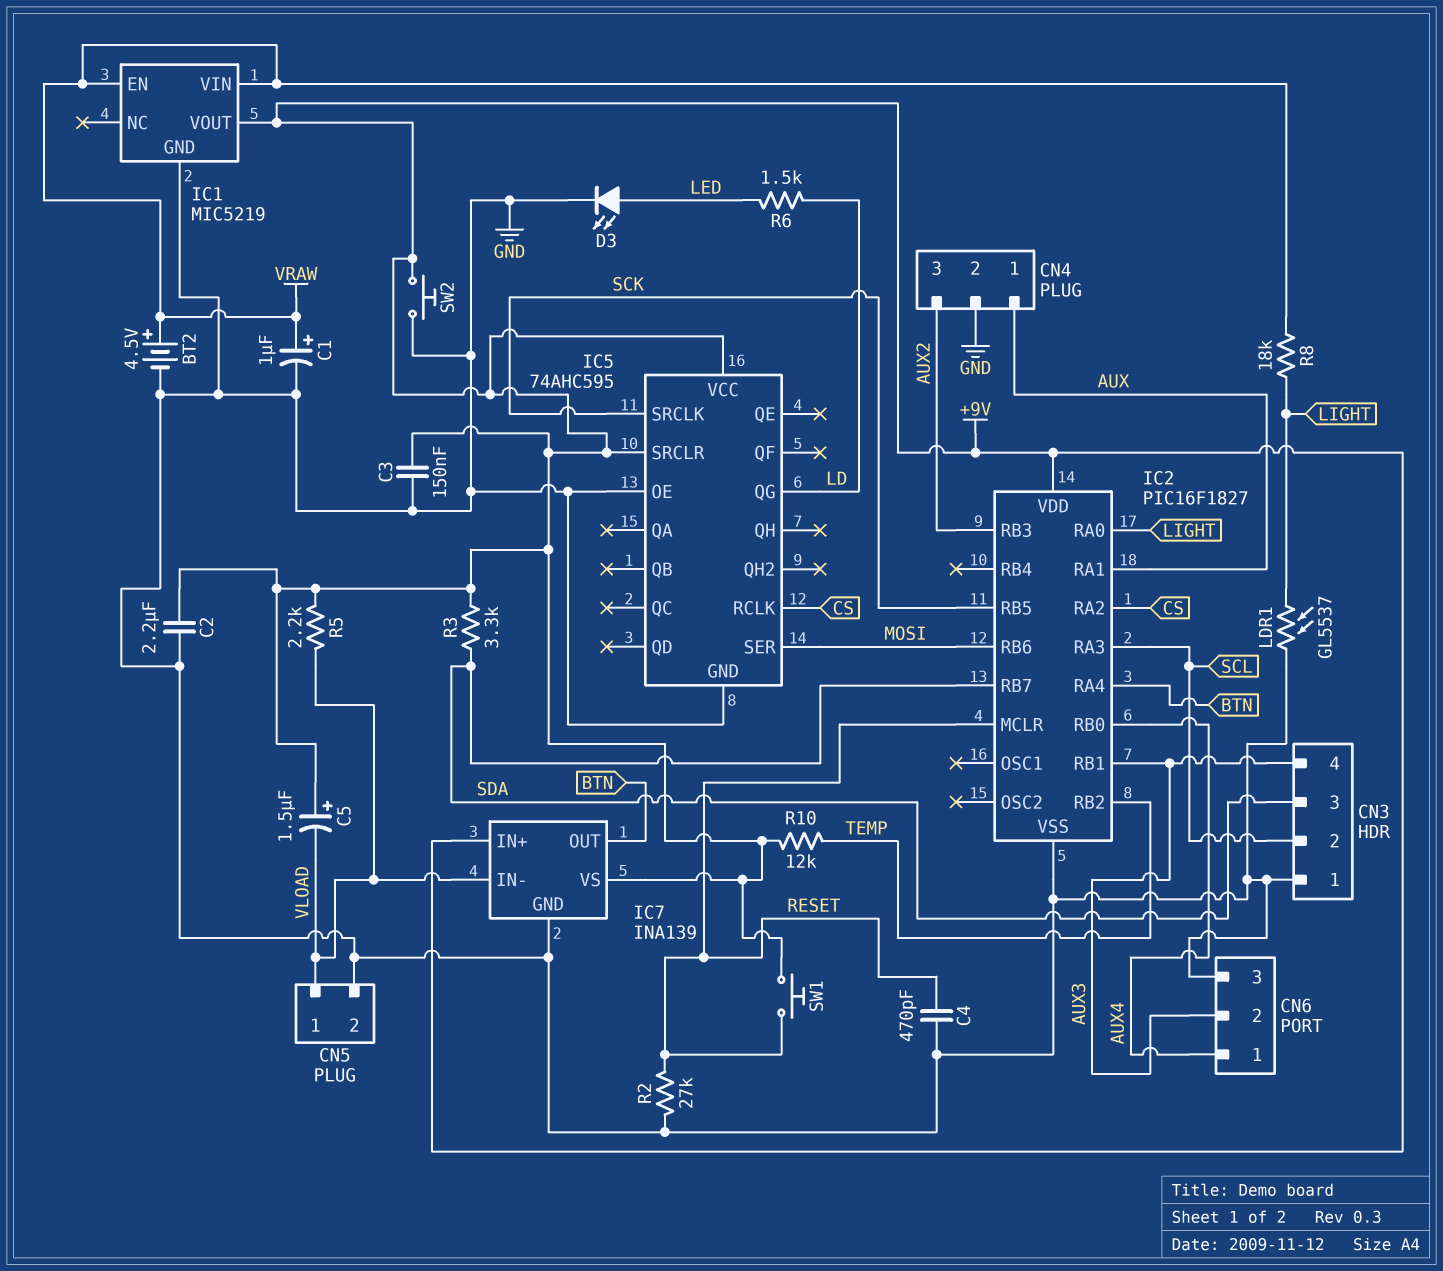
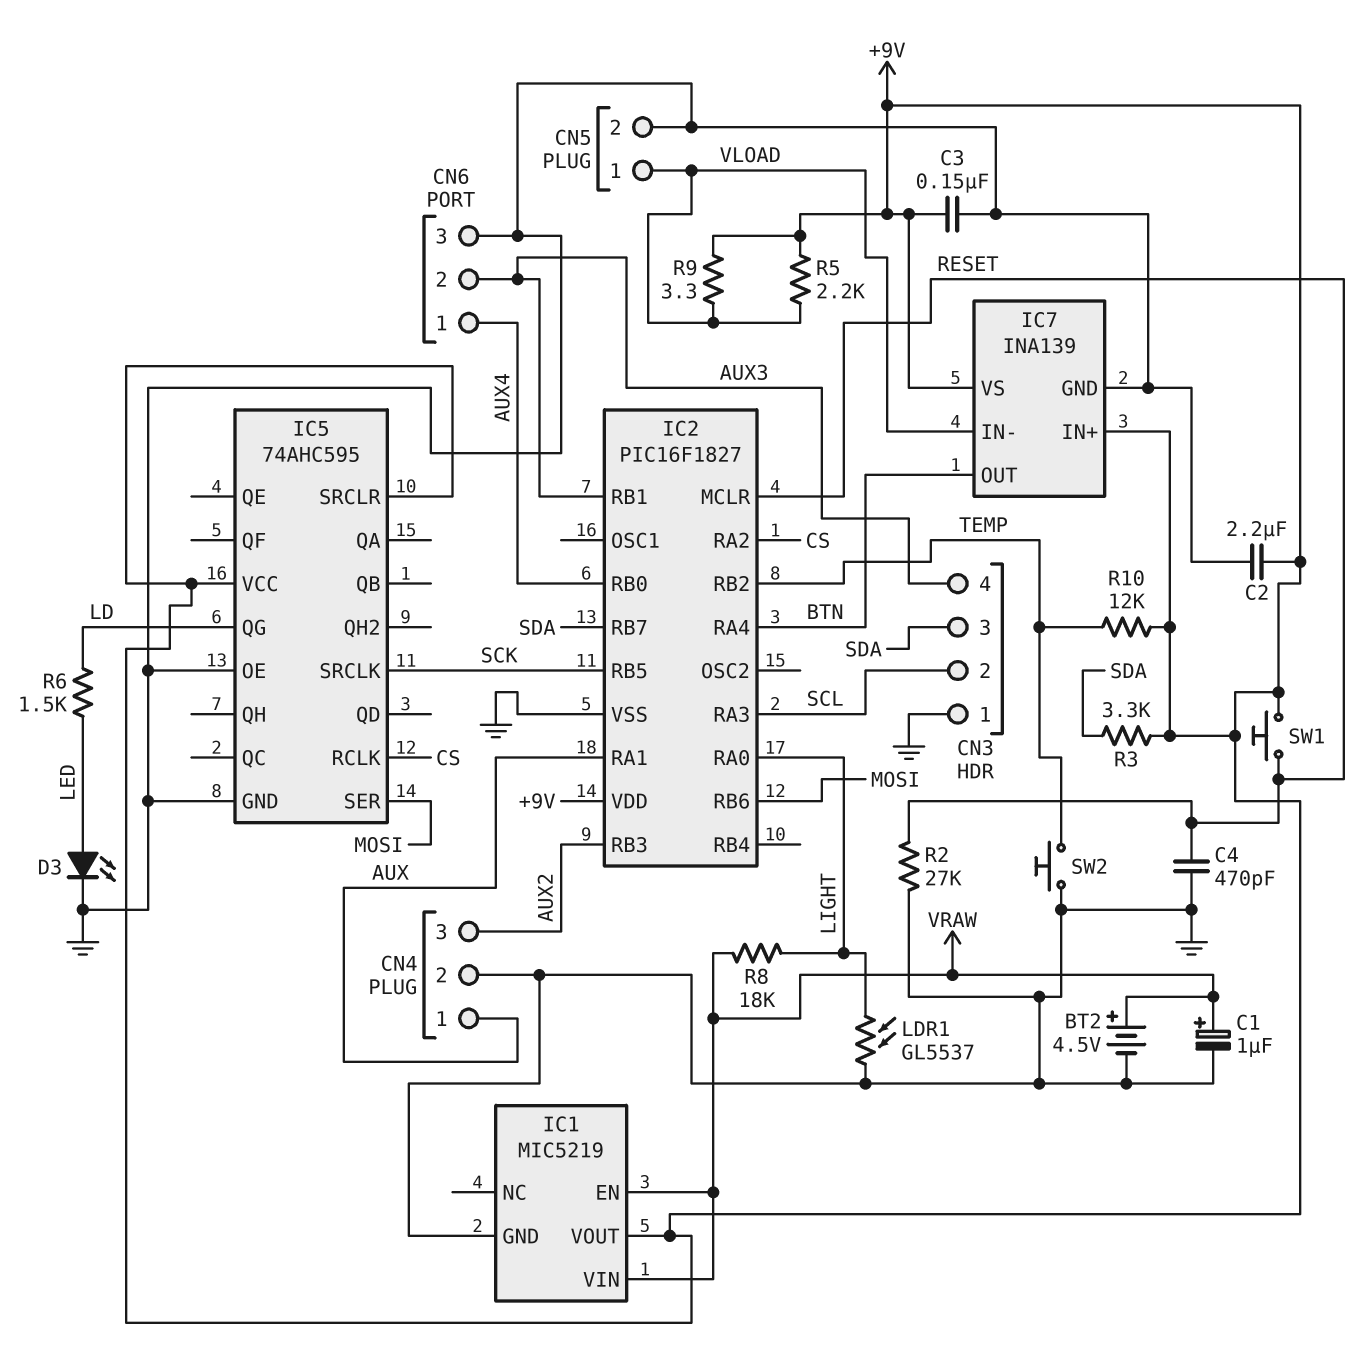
C5: 1.5uF (plus +9V, minus VLOAD) -> none
R9: none -> 3.3 (+9V, VLOAD)
SW2: button (+9V, GND) -> button (GND, TEMP)

